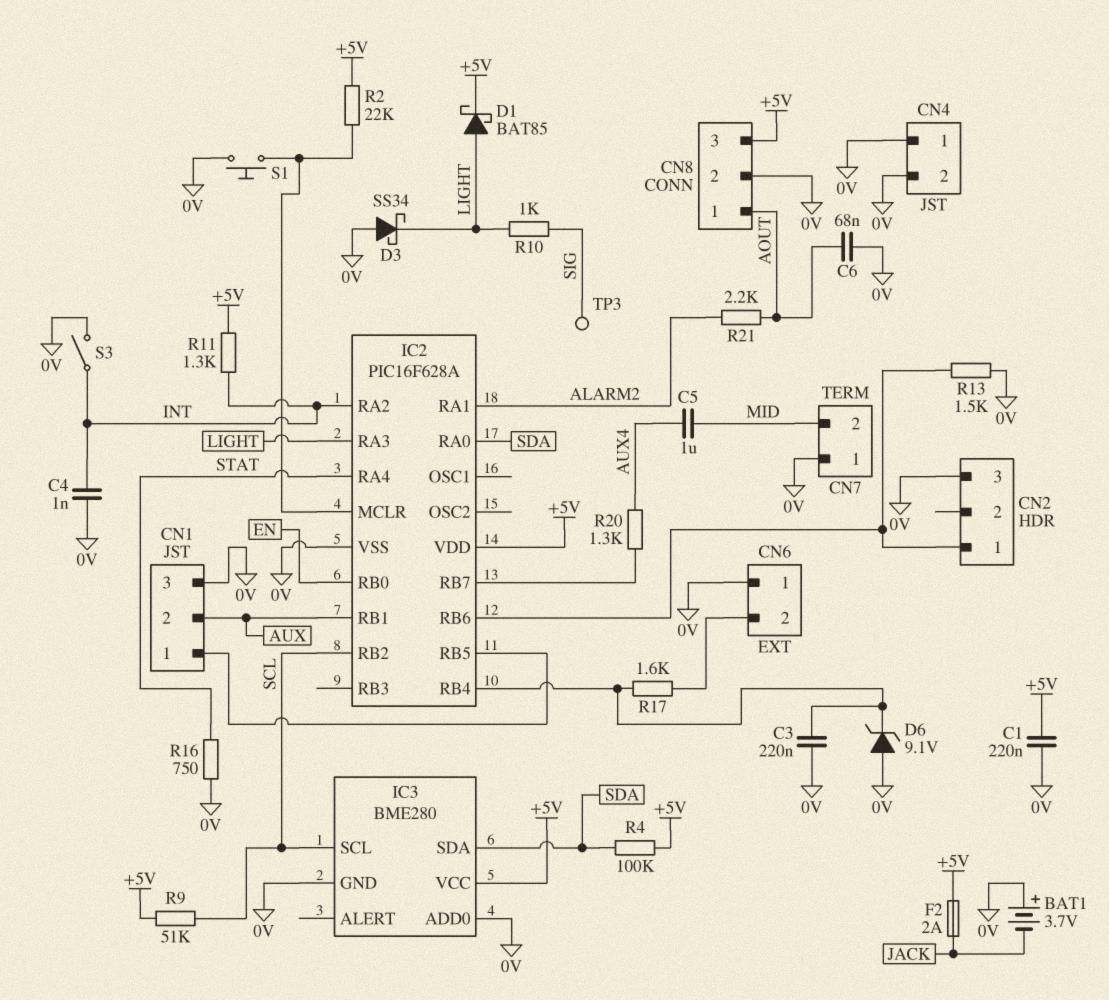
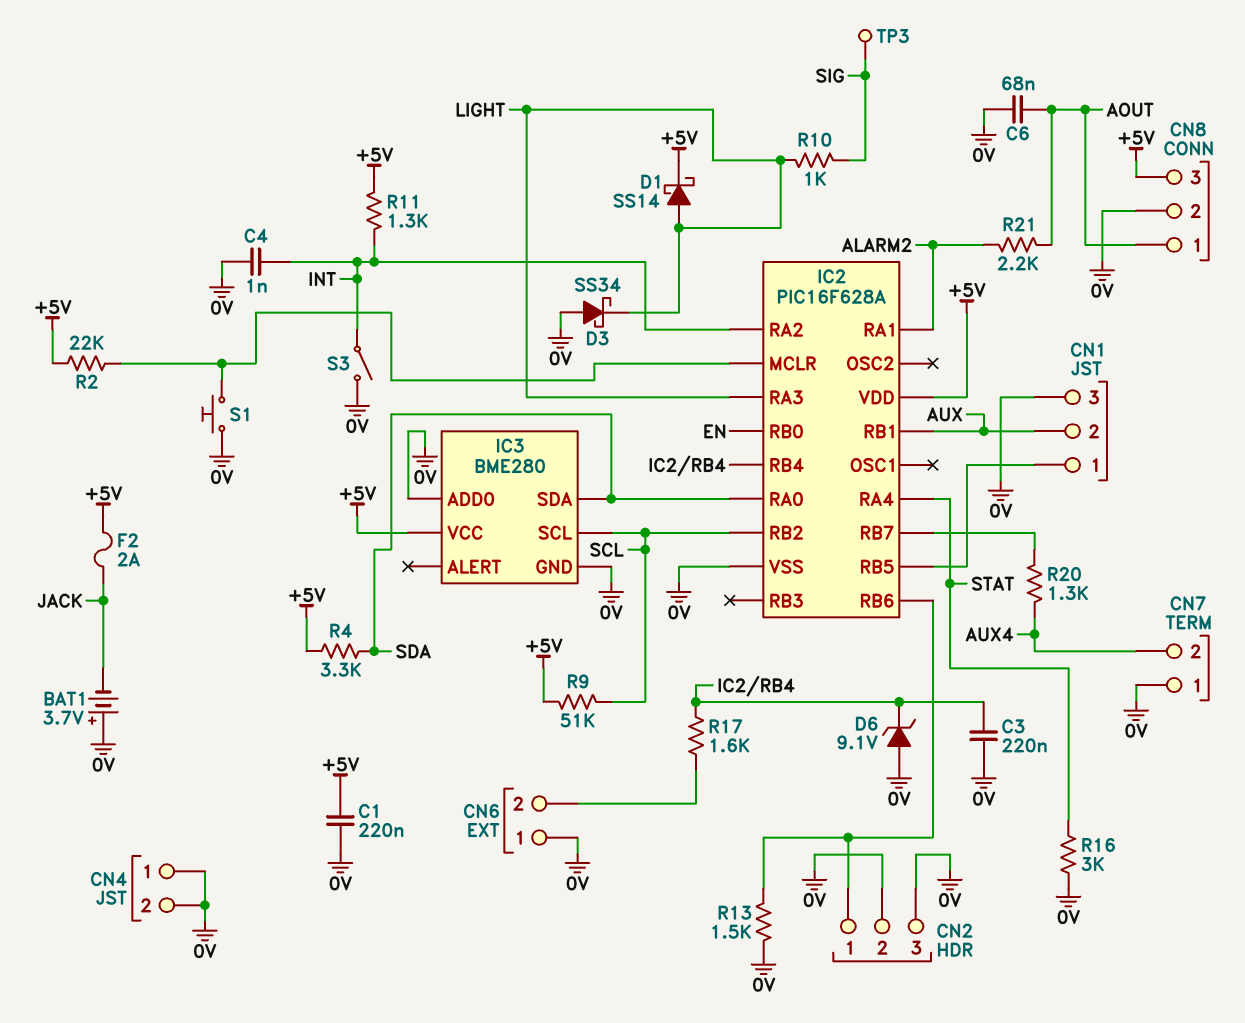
C5: 1uF (AUX4, MID) -> none
CN2 pin 2: none -> 0V
CN7 pin 2: MID -> AUX4
D1: schottky BAT85 (A LIGHT, K +5V) -> schottky SS14 (A LIGHT, K +5V)
R4: 100k (+5V, SDA) -> 3.3k (+5V, SDA)
R16: 750 (0V, STAT) -> 3k (0V, STAT)

